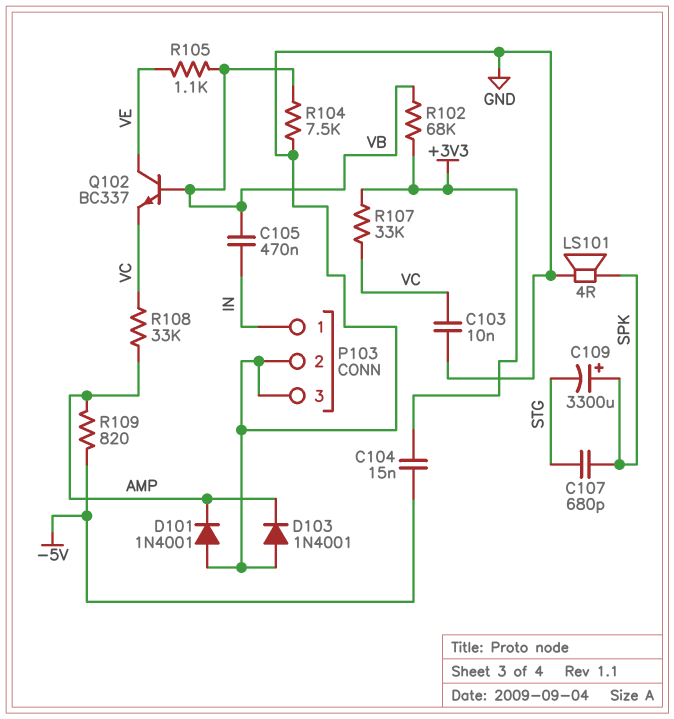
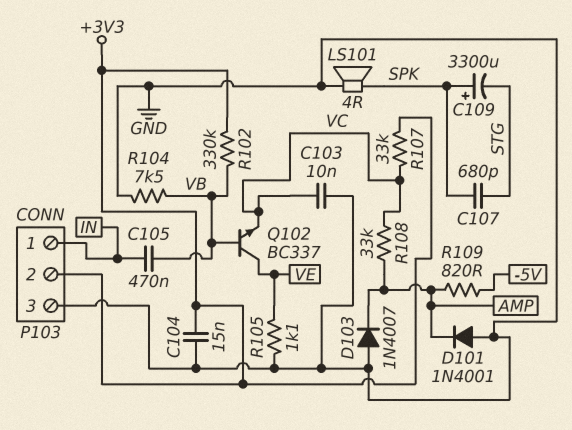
C104: 15nF (+3V3, -5V) -> 15nF (+3V3, GND)
D103: diode 1N4001 (A GND, K AMP) -> diode 1N4007 (A GND, K AMP)
P103 pin 2: GND -> +3V3
R102: 68k (+3V3, VB) -> 330k (+3V3, VB)
R105: 1.1k (VB, VE) -> 1.1k (GND, VE)

